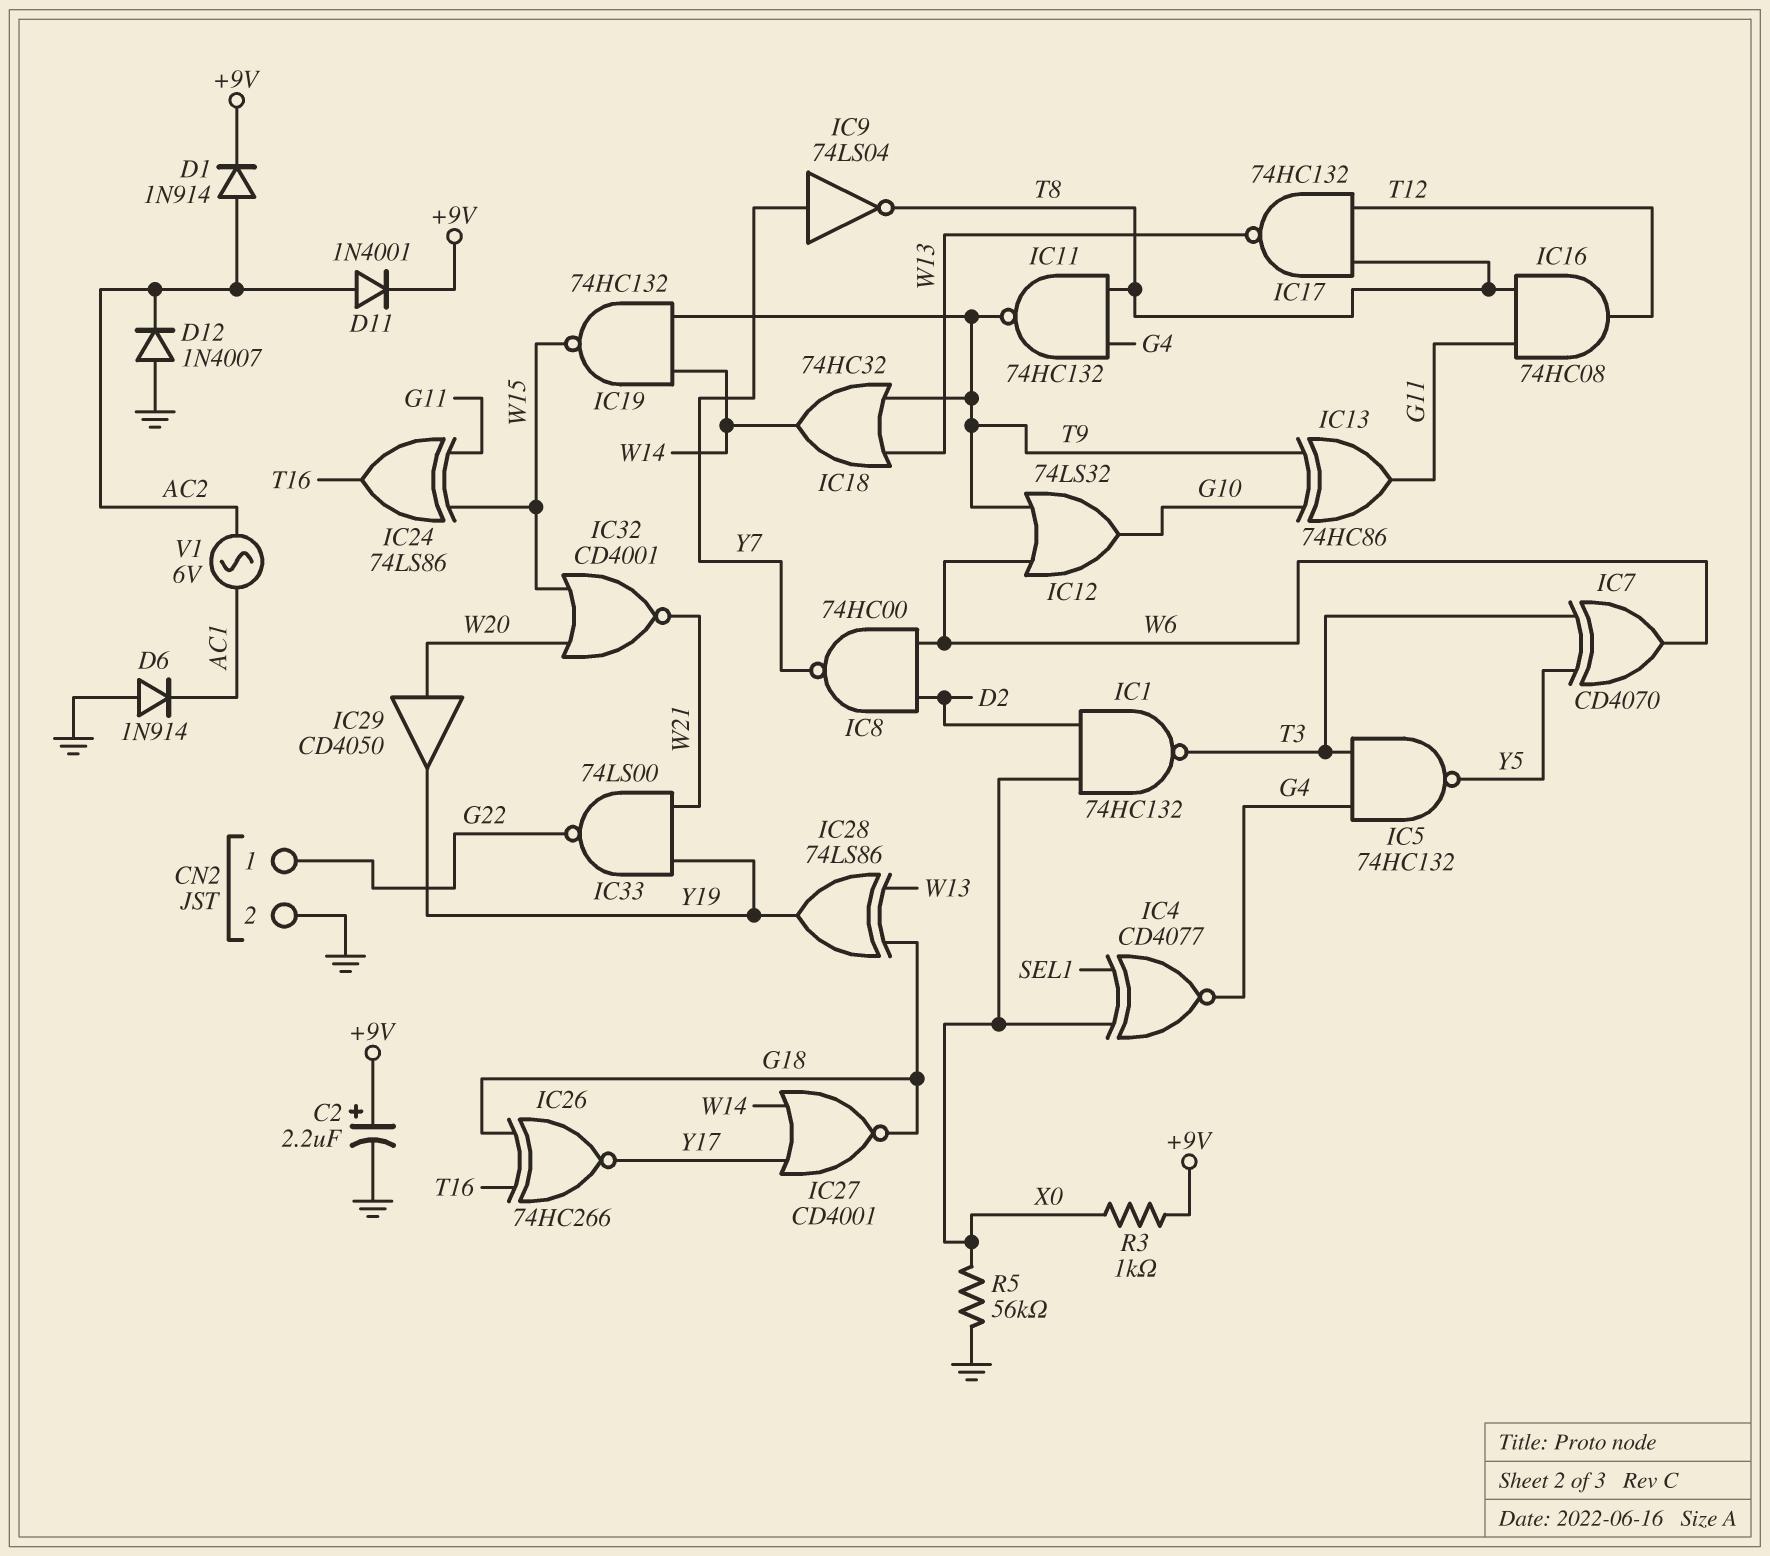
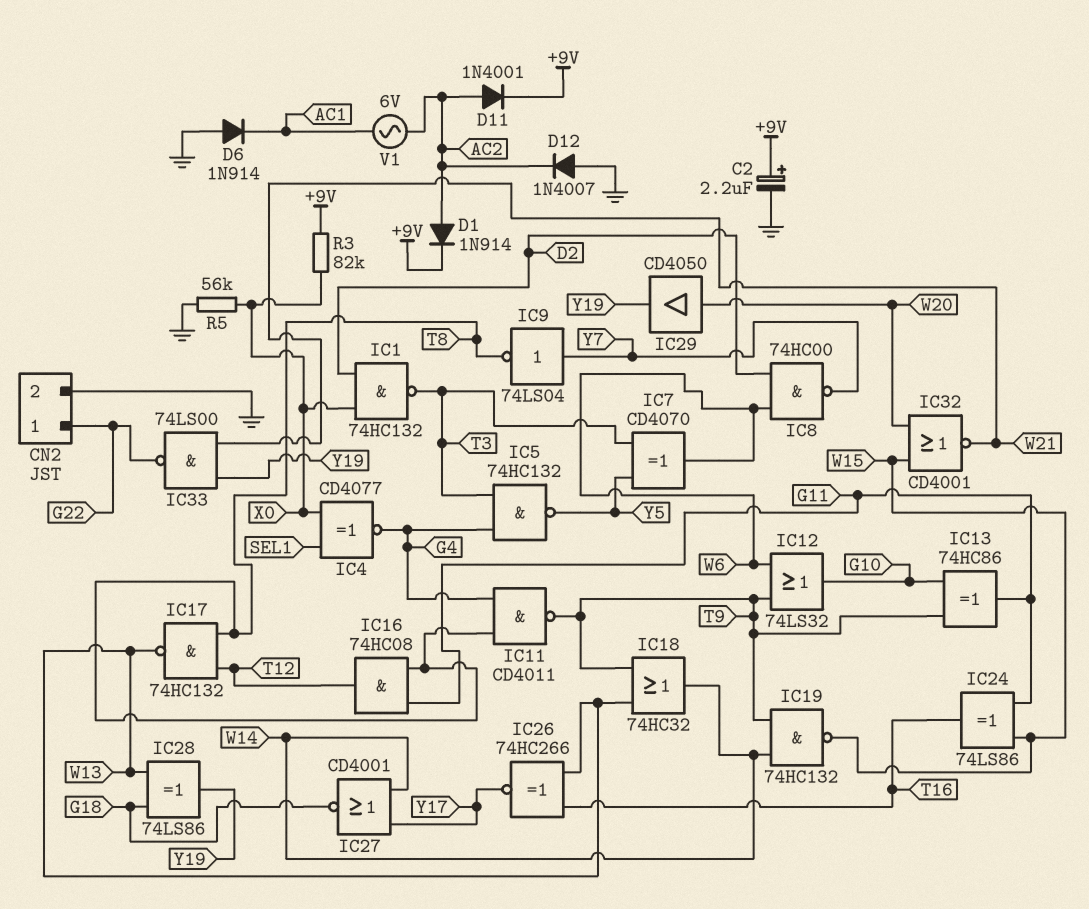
IC11: NAND 74HC132 (in G4, in T8, out T9) -> NAND CD4011 (in G4, in T8, out T9)
IC26: XNOR 74HC266 (in G18, in T16, out Y17) -> XNOR 74HC266 (in T16, in W13, out Y17)
R3: 1k (+9V, X0) -> 82k (+9V, X0)

